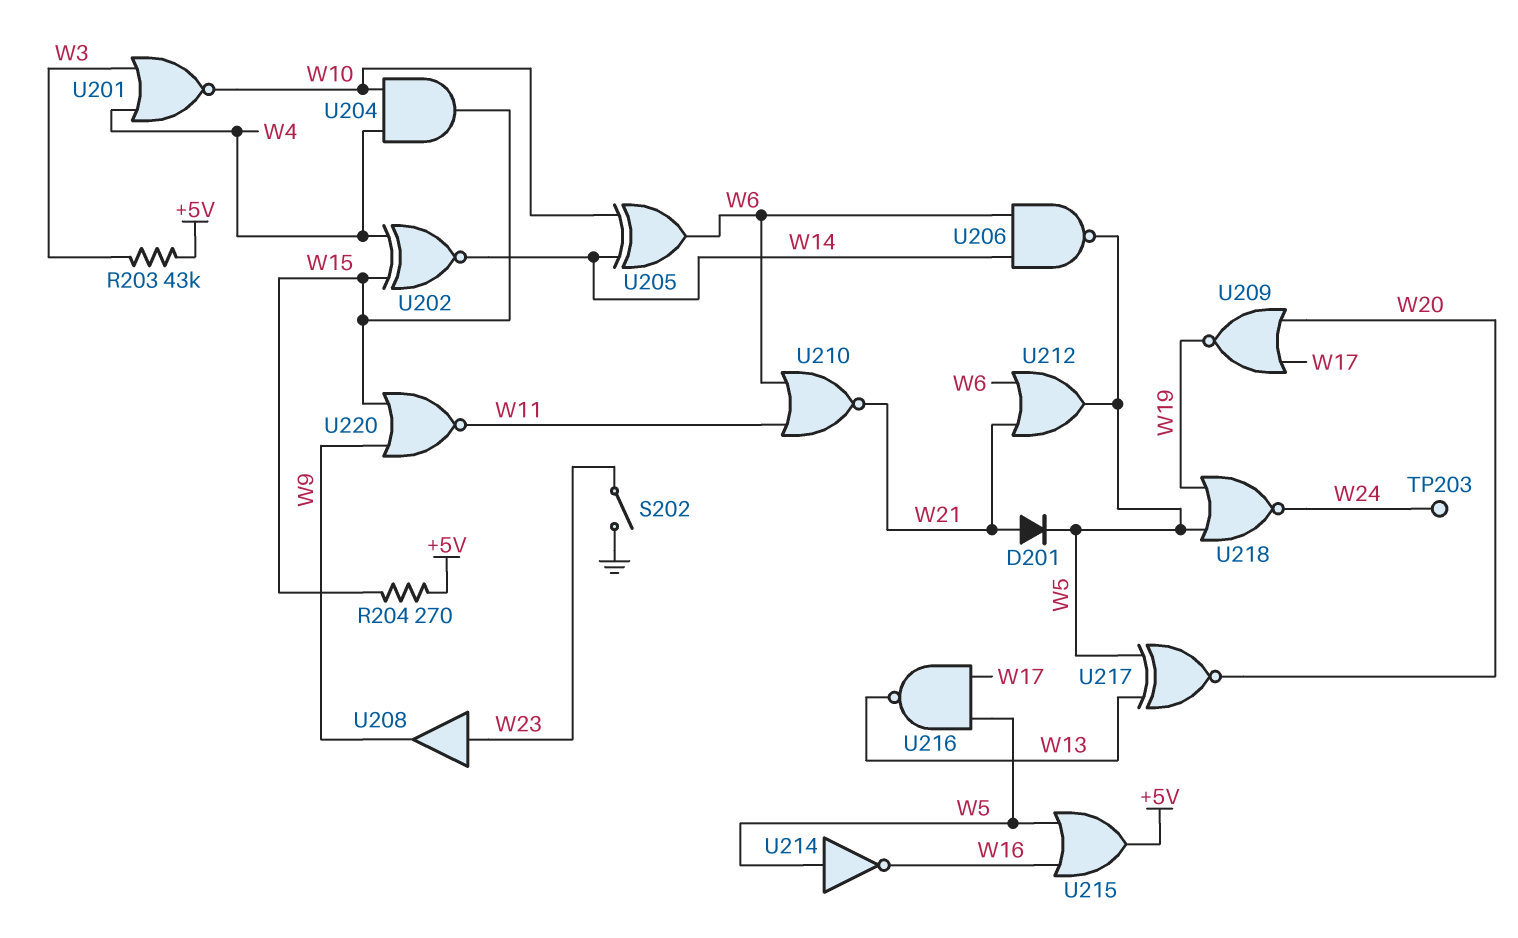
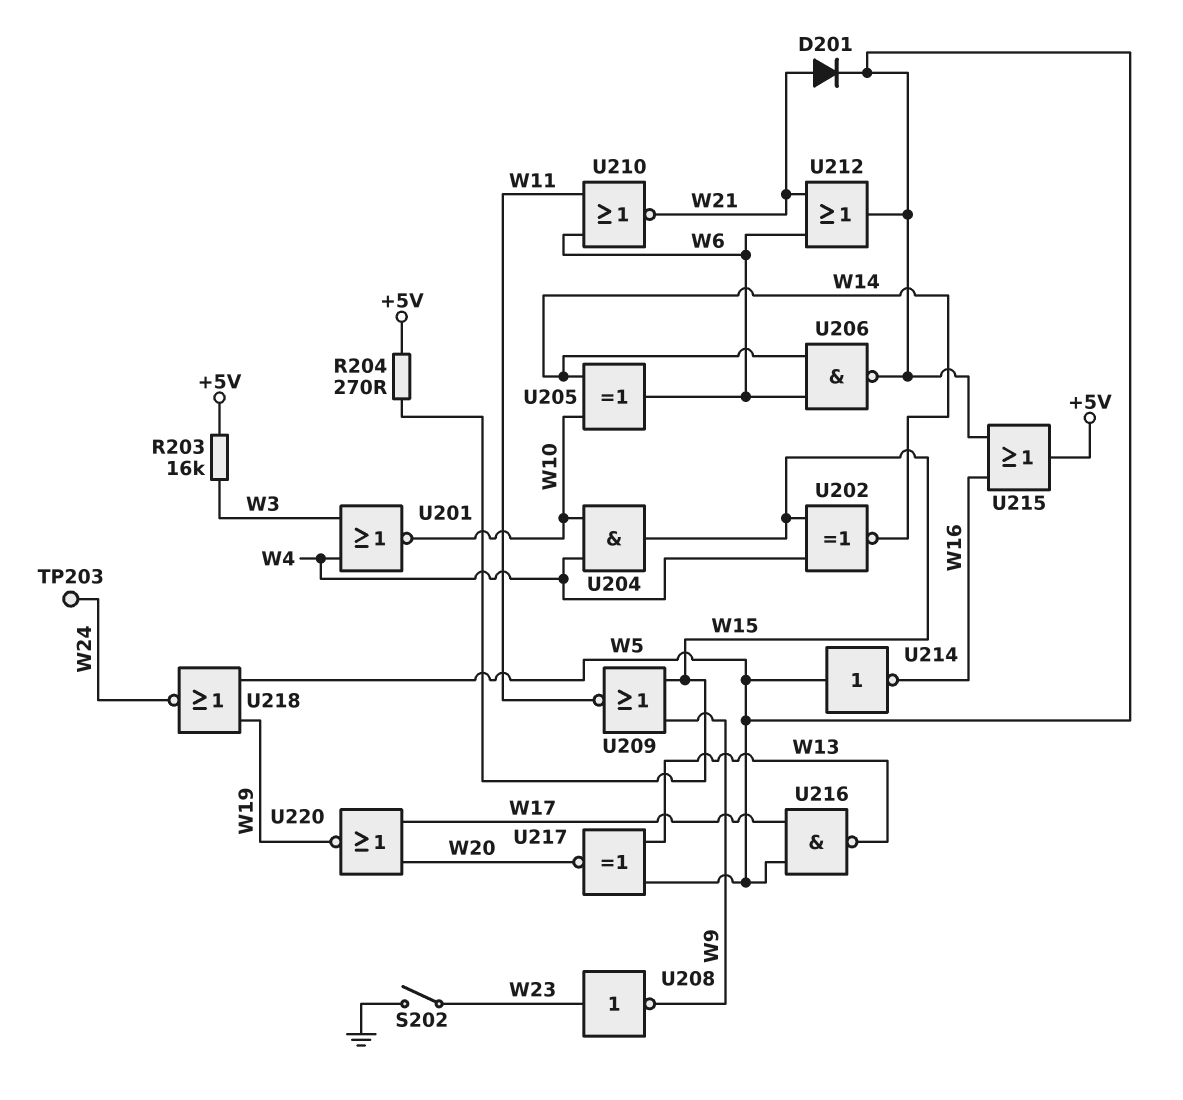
R203: 43k (+5V, W3) -> 16k (+5V, W3)
U208: buffer (in W23, out W9) -> NOT (in W23, out W9)
U209: NOR (in W17, in W20, out W19) -> NOR (in W9, in W15, out W11)
U220: NOR (in W9, in W15, out W11) -> NOR (in W17, in W20, out W19)

